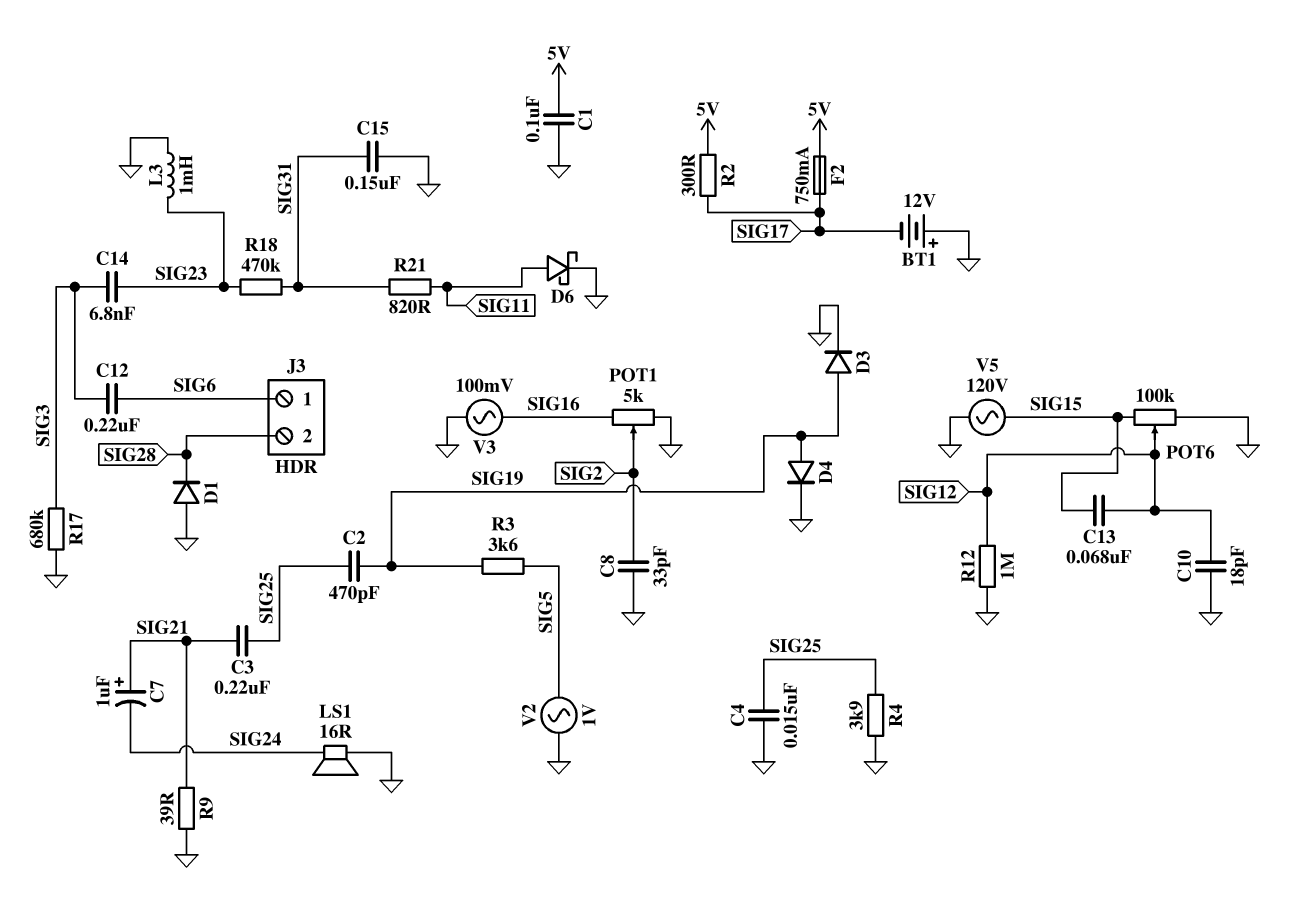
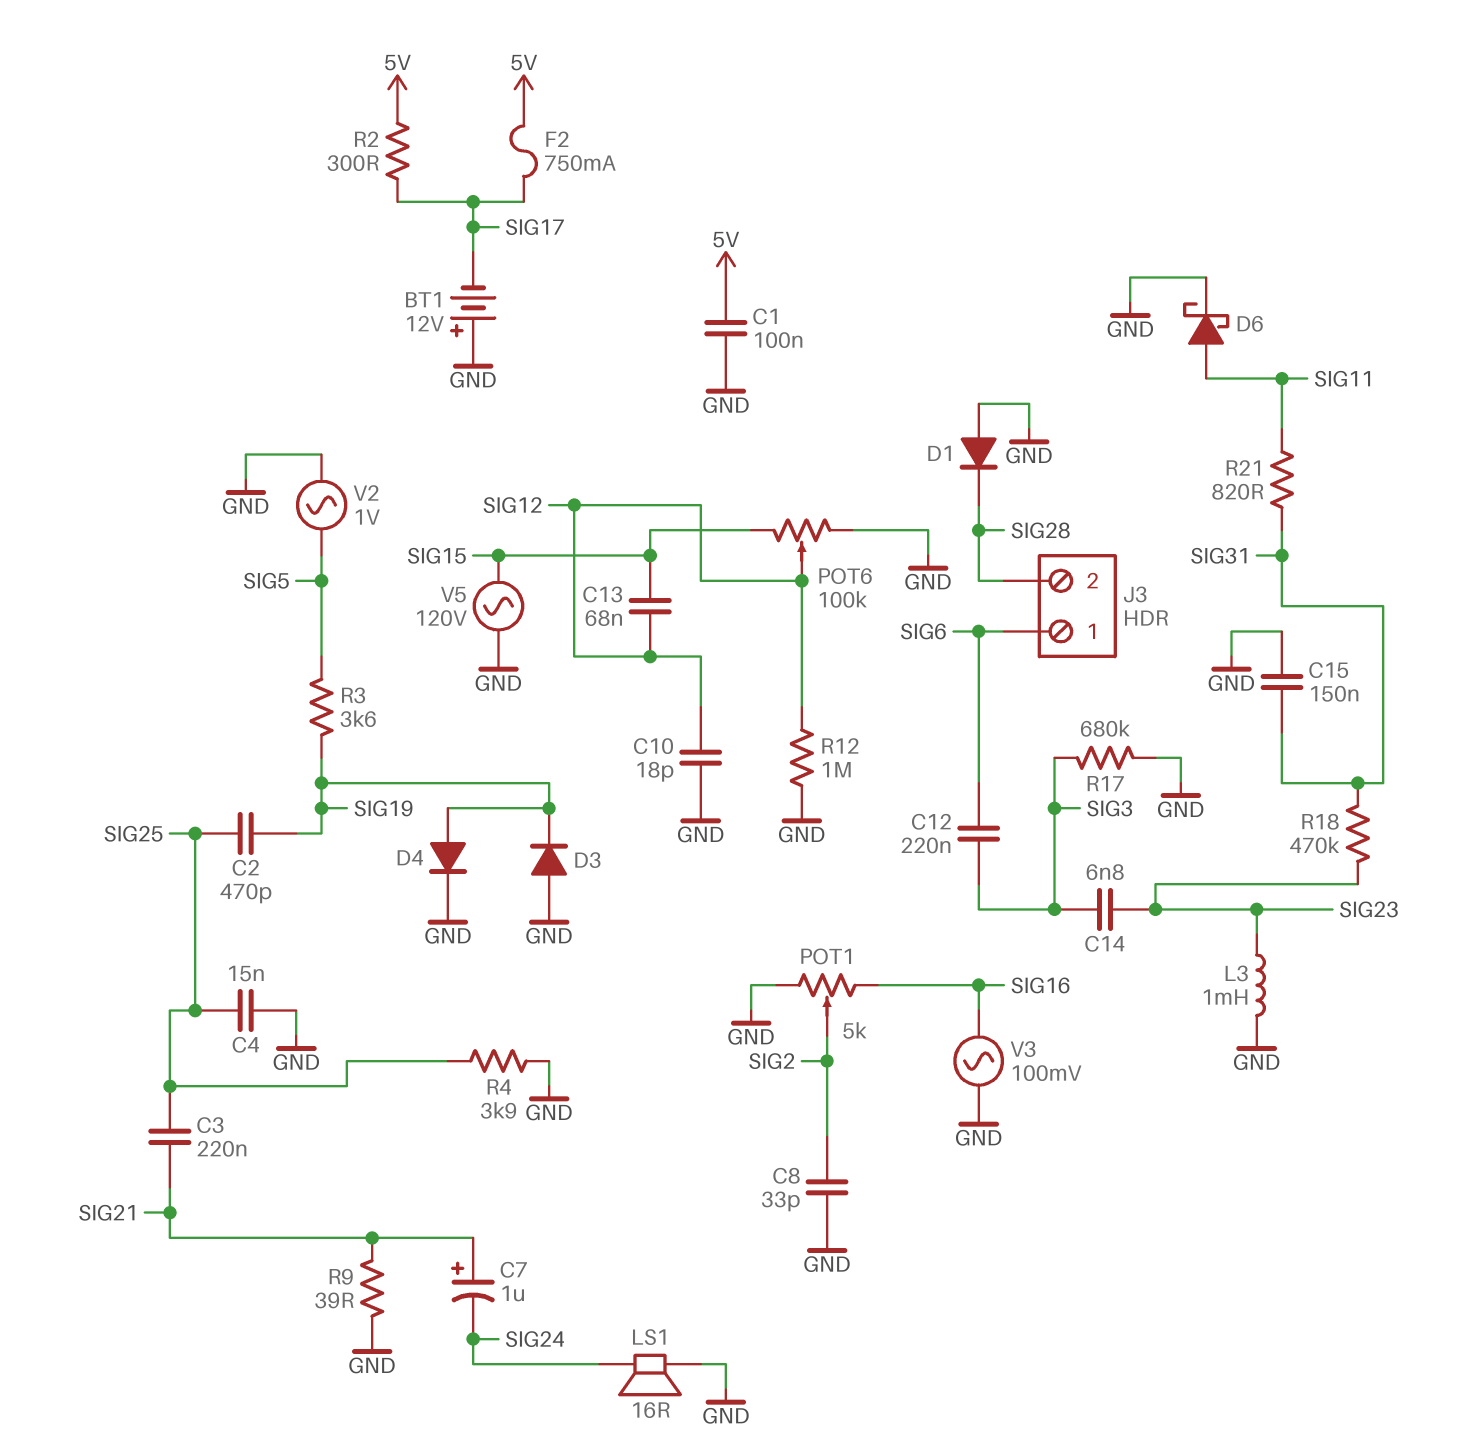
D3: diode (A SIG19, K GND) -> diode (A GND, K SIG19)

